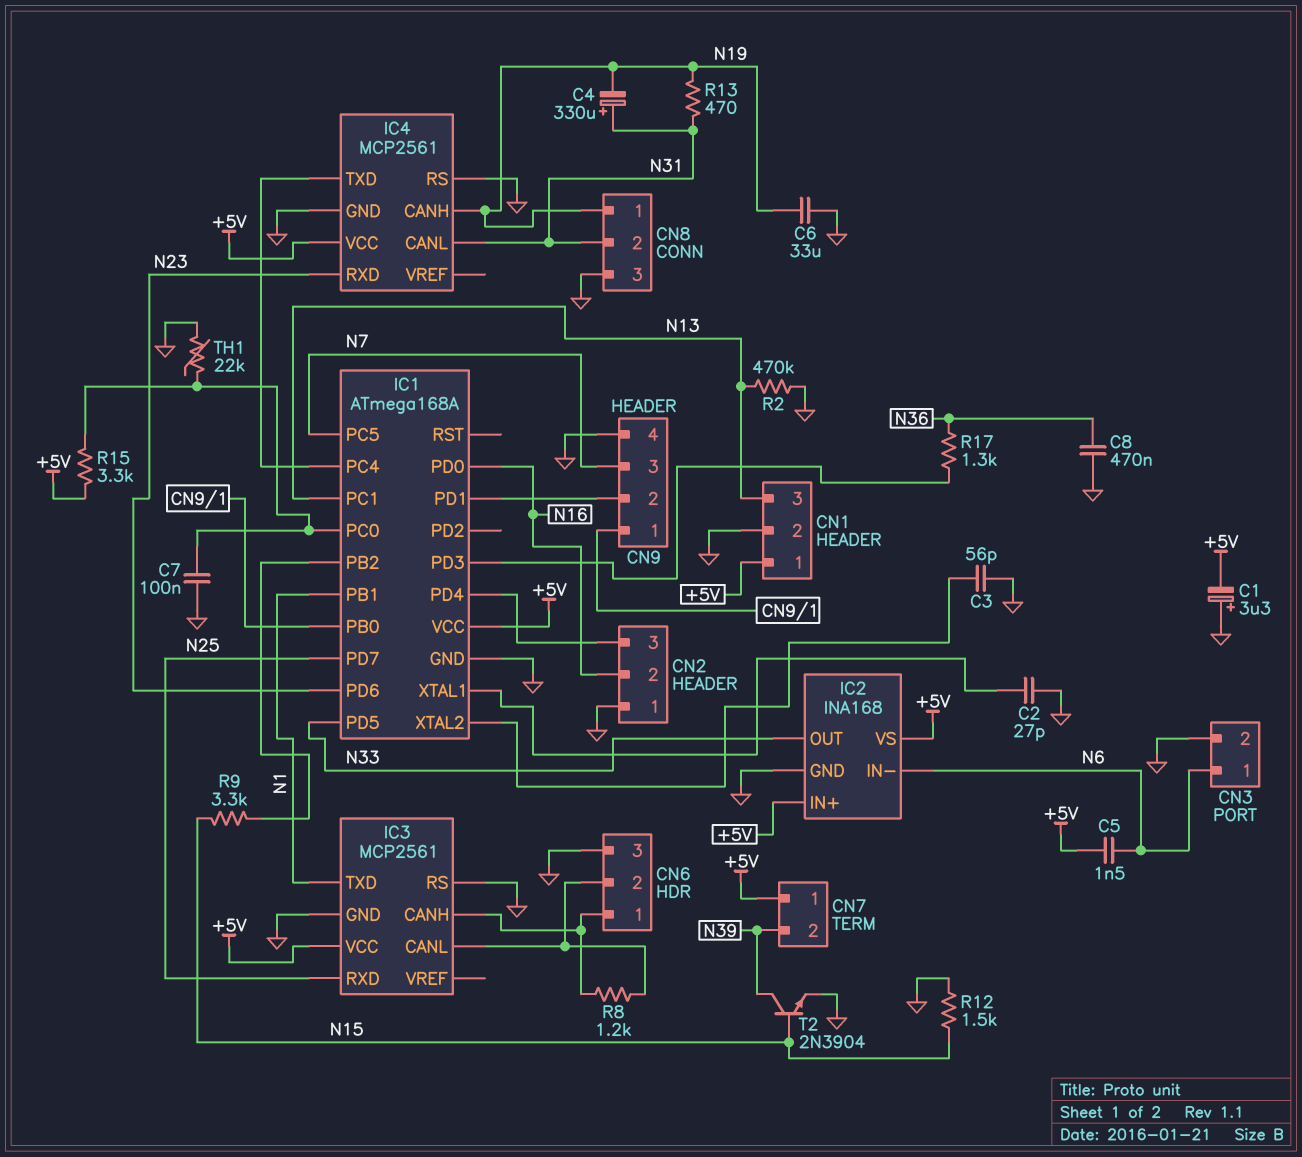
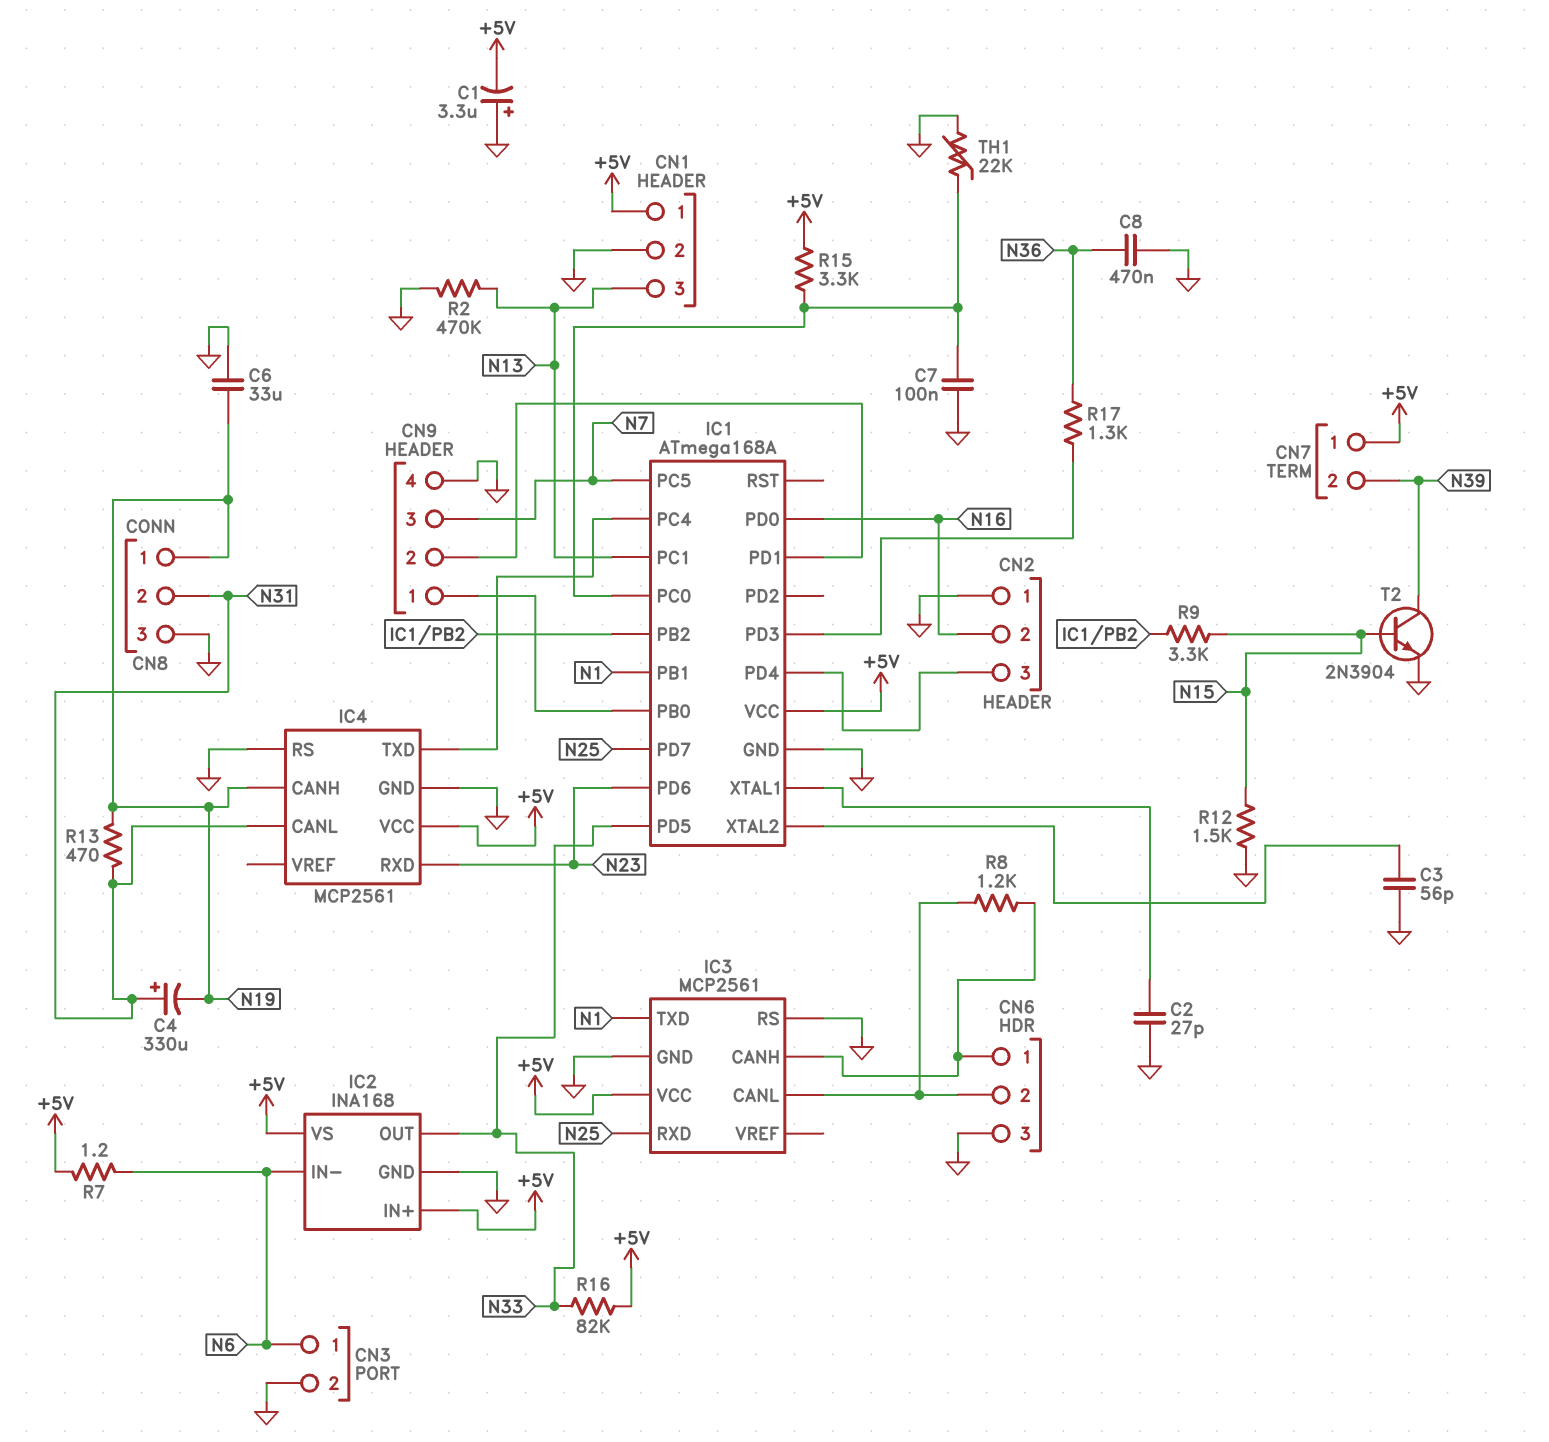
C5: 1.5nF (+5V, N6) -> none
R7: none -> 1.2 (+5V, N6)
R16: none -> 82k (+5V, N33)

